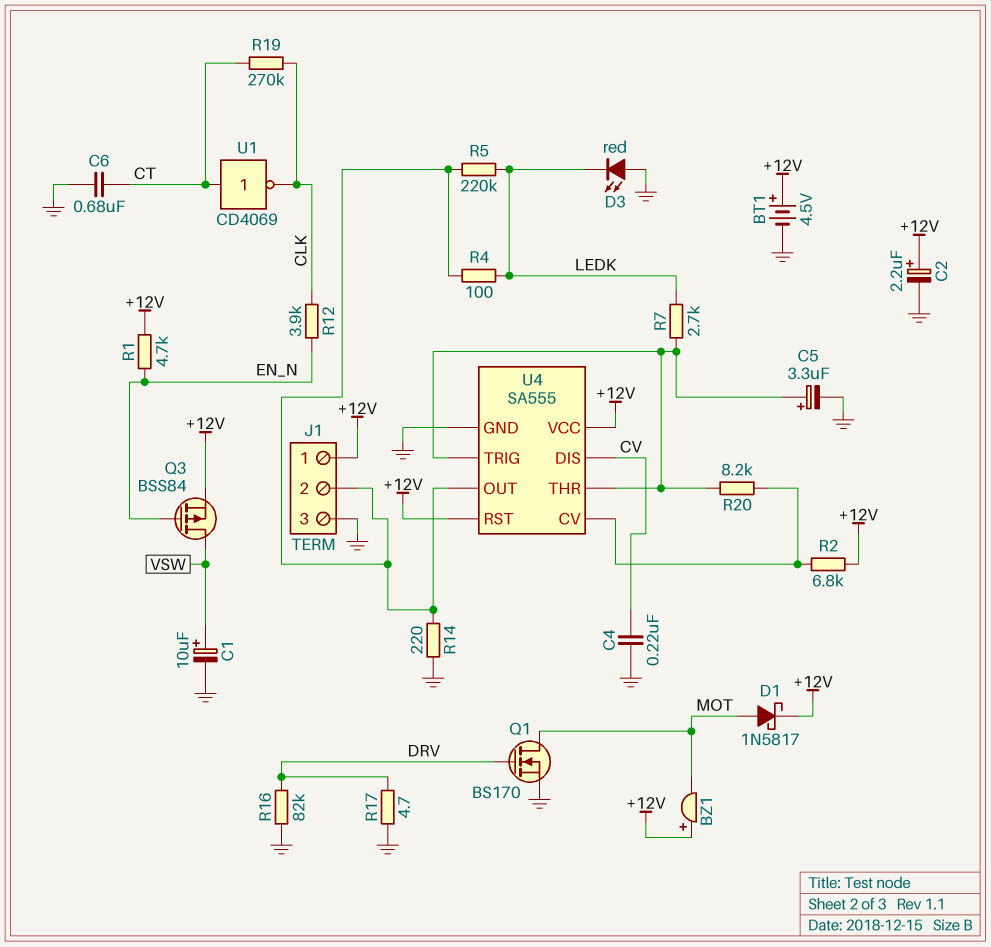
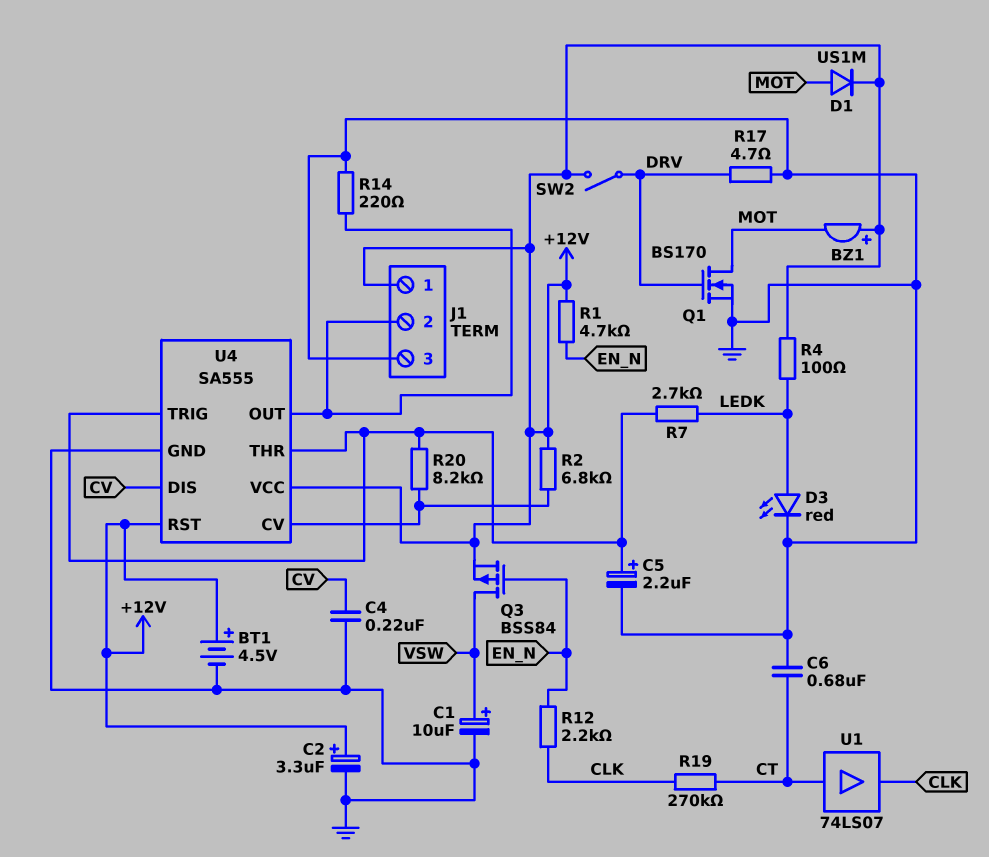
C2: 2.2uF (plus +12V, minus GND) -> 3.3uF (plus +12V, minus GND)
C5: 3.3uF (plus U4/THR, minus GND) -> 2.2uF (plus U4/THR, minus GND)
D1: schottky 1N5817 (A MOT, K +12V) -> diode US1M (A MOT, K +12V)
D3: LED red (A GND, K LEDK) -> LED red (A LEDK, K GND)
R4: 100 (J1/2, LEDK) -> 100 (+12V, LEDK)
R5: 220k (J1/2, LEDK) -> none
R12: 3.9k (CLK, EN_N) -> 2.2k (CLK, EN_N)
R16: 82k (DRV, GND) -> none
SW2: none -> switch (+12V, DRV)
U1: NOT CD4069 (in CT, out CLK) -> buffer 74LS07 (in CT, out CLK)

